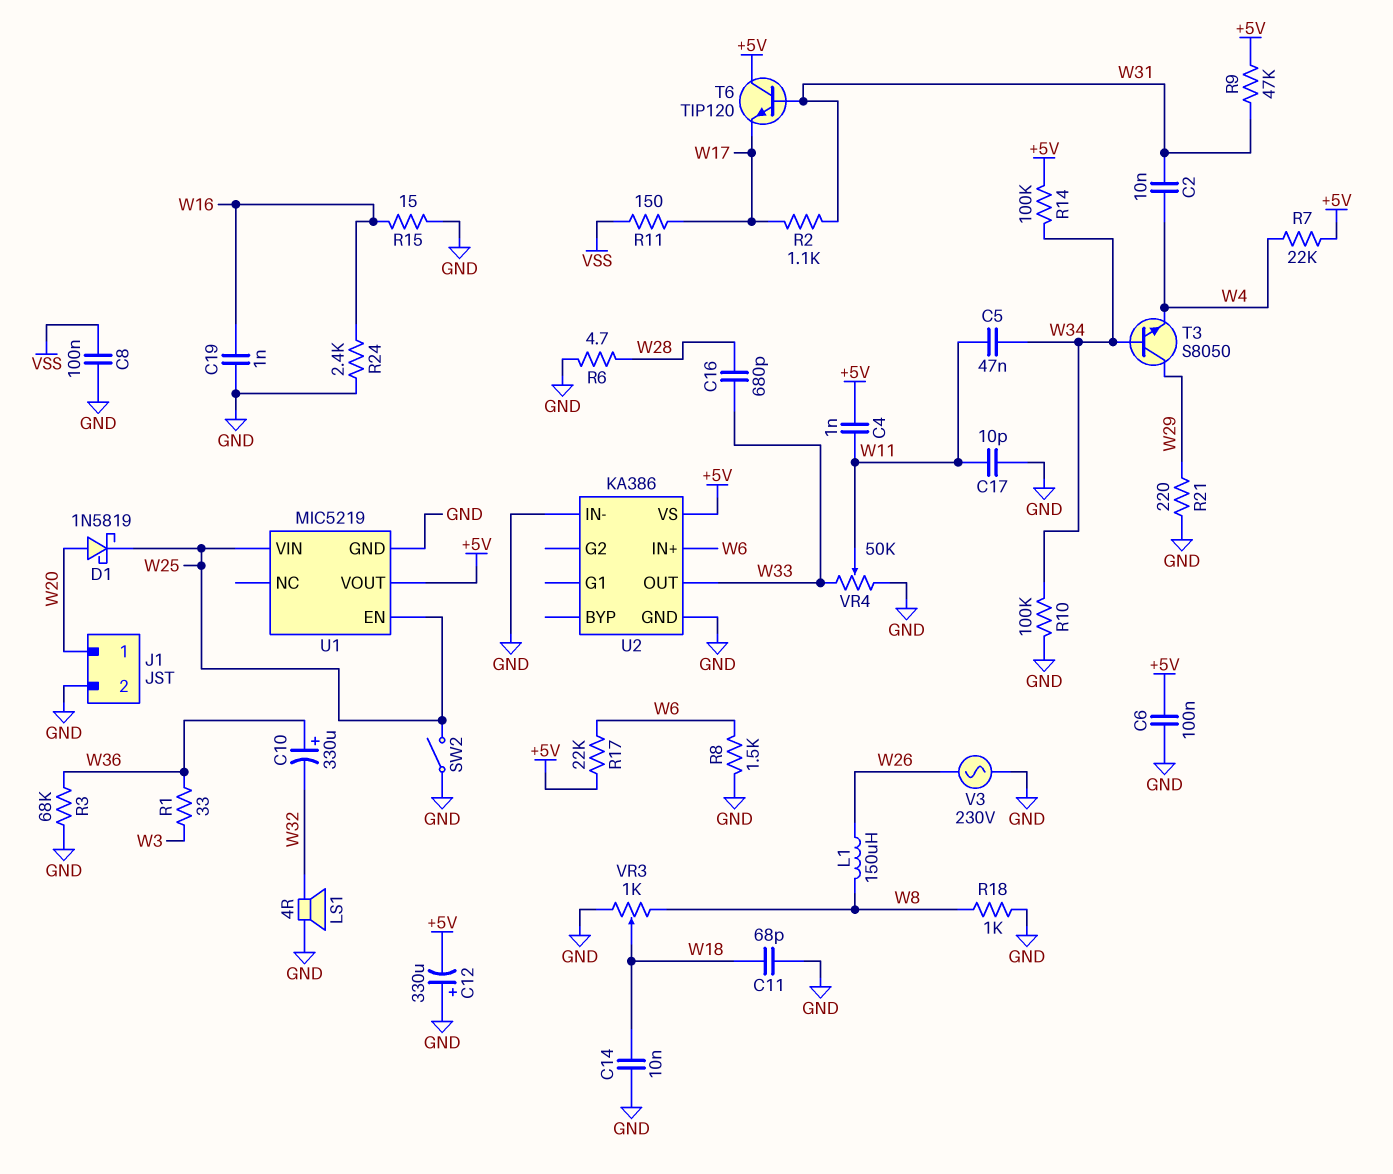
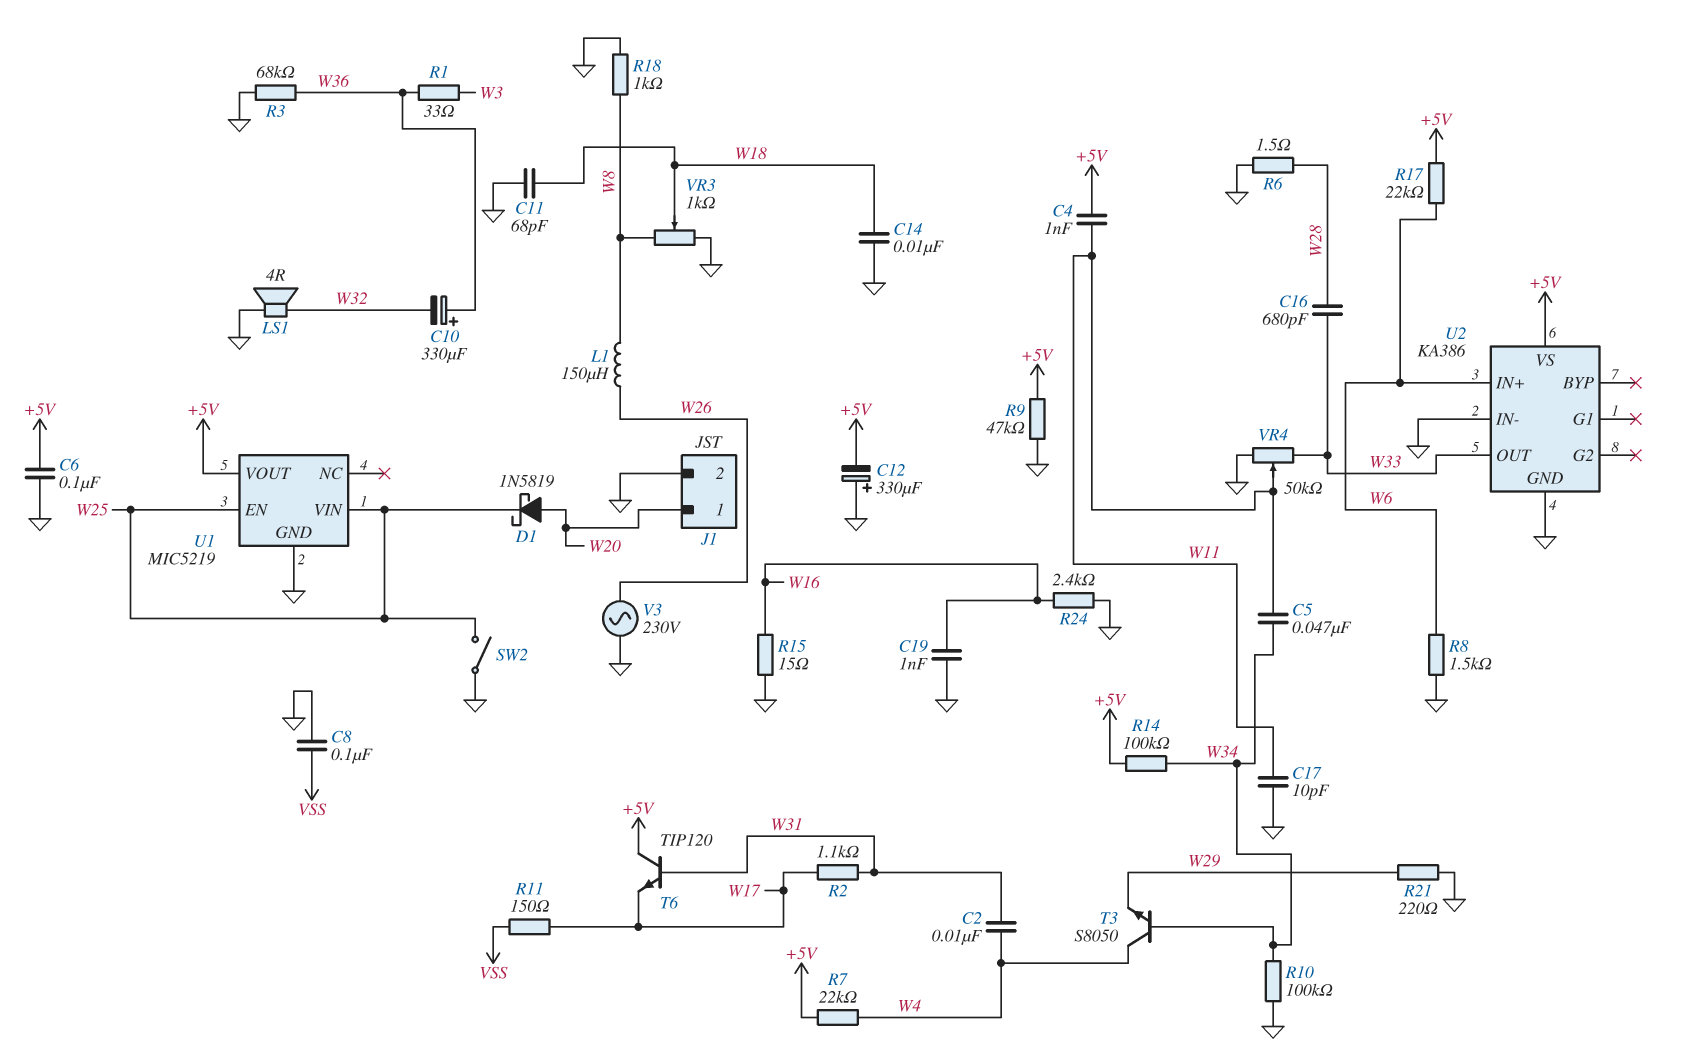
R6: 4.7 (GND, W28) -> 1.5 (GND, W28)
R9: 47k (+5V, W31) -> 47k (+5V, GND)
T3: NPN S8050 (B W34, C W29, E W4) -> NPN S8050 (B W34, C W4, E W29)

